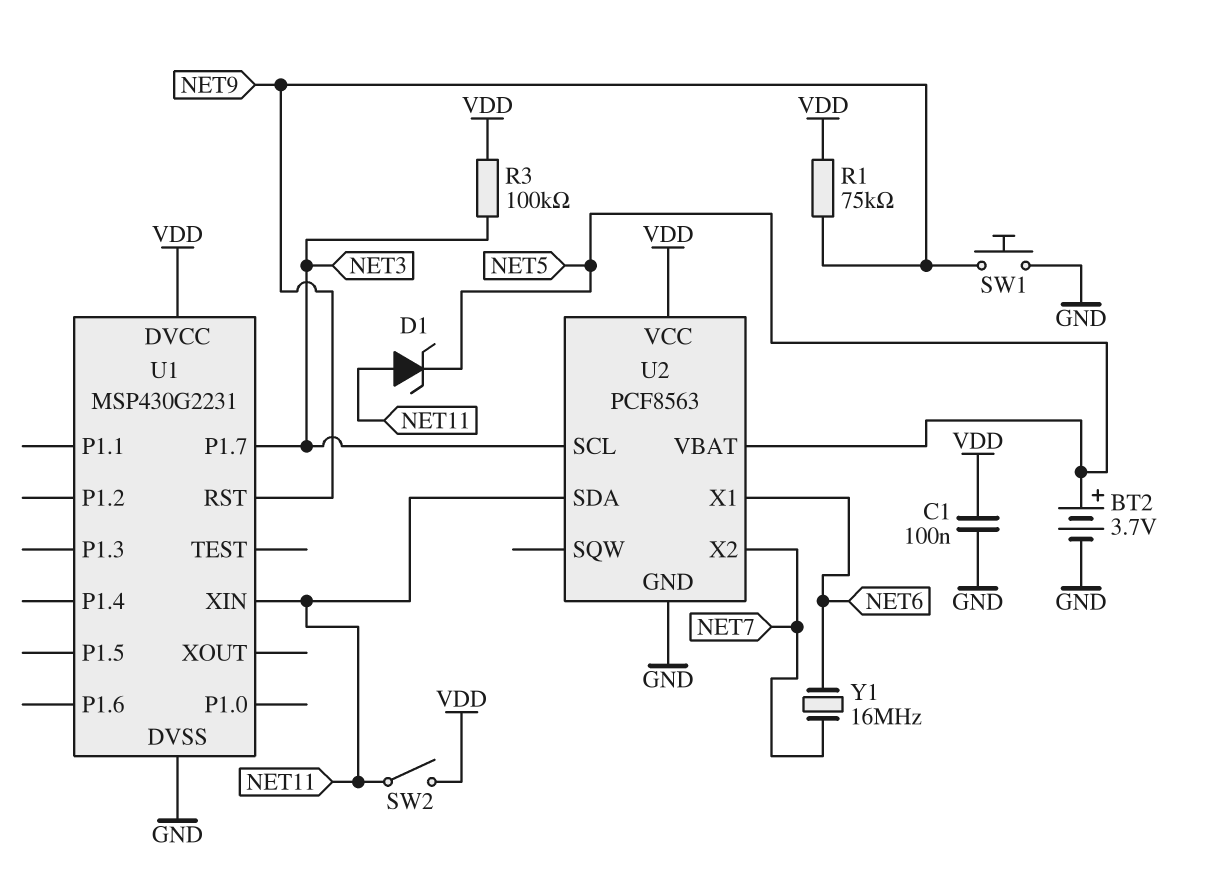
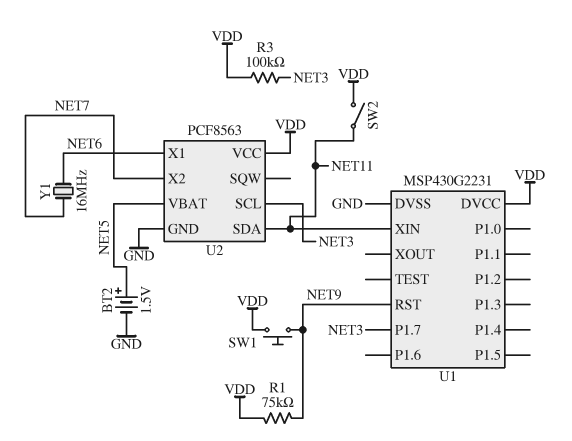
BT2: 3.7V (plus NET5, minus GND) -> 1.5V (plus NET5, minus GND)
C1: 100nF (GND, VDD) -> none
D1: zener (A NET11, K NET5) -> none
SW1: button (GND, NET9) -> button (NET9, VDD)

